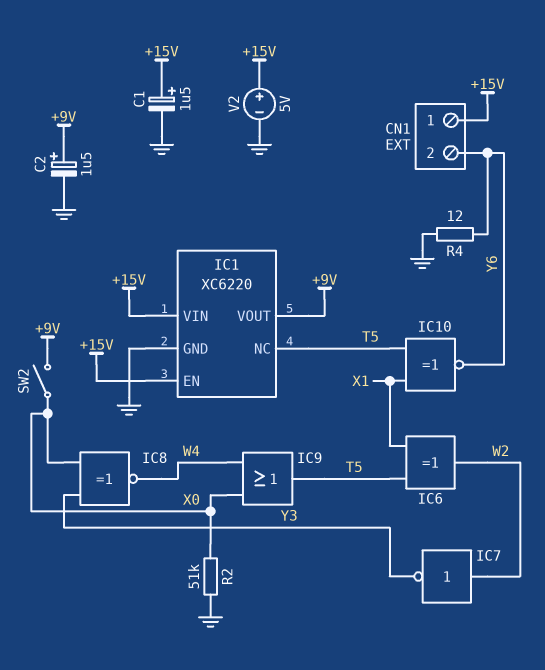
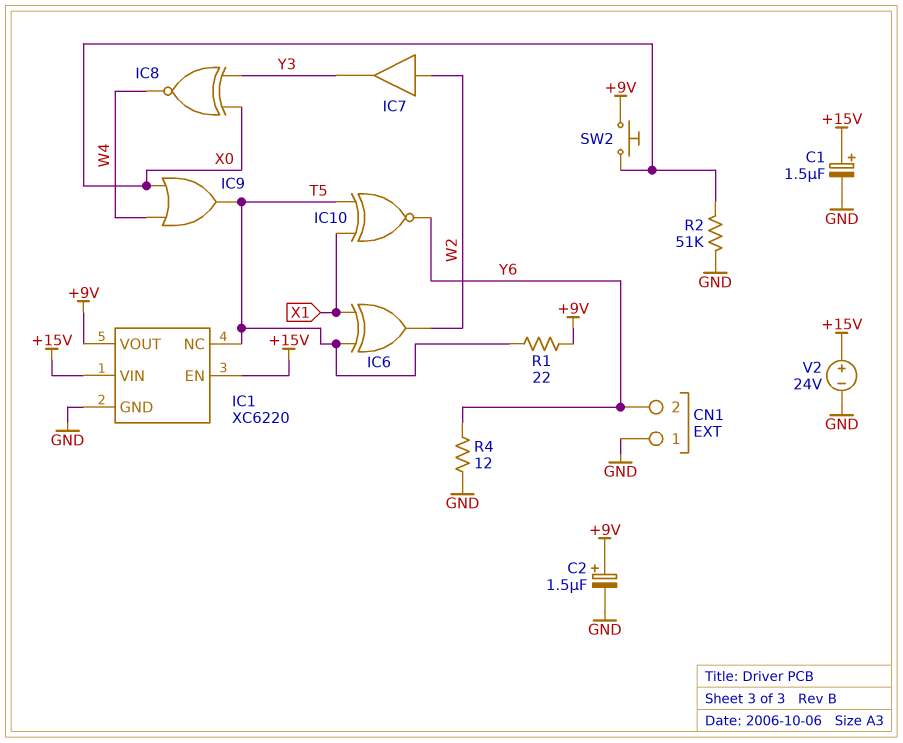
CN1 pin 1: +15V -> GND
IC7: NOT (in W2, out Y3) -> buffer (in W2, out Y3)
R1: none -> 22 (+9V, T5)
SW2: switch (+9V, X0) -> button (+9V, X0)
V2: 5V (plus +15V, minus GND) -> 24V (plus +15V, minus GND)

